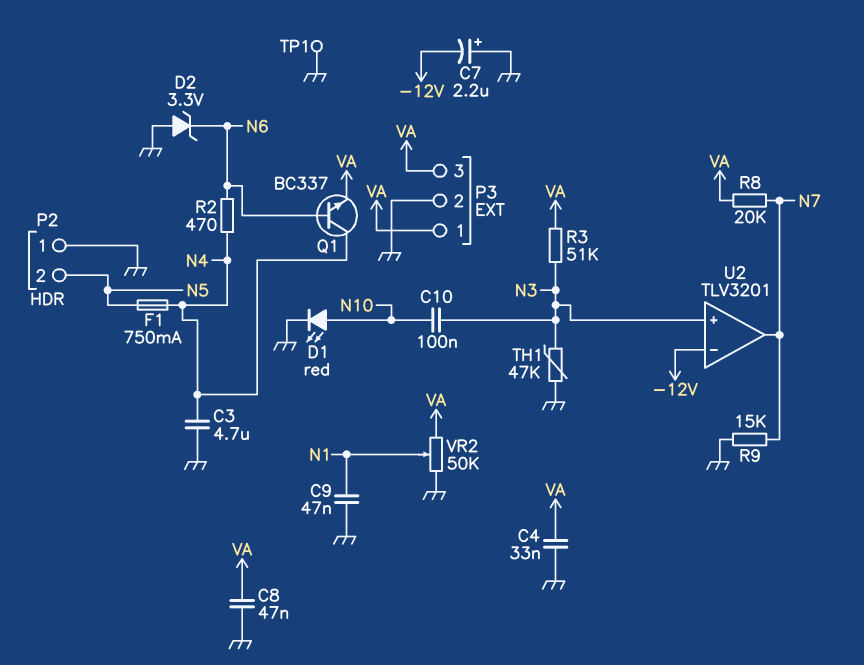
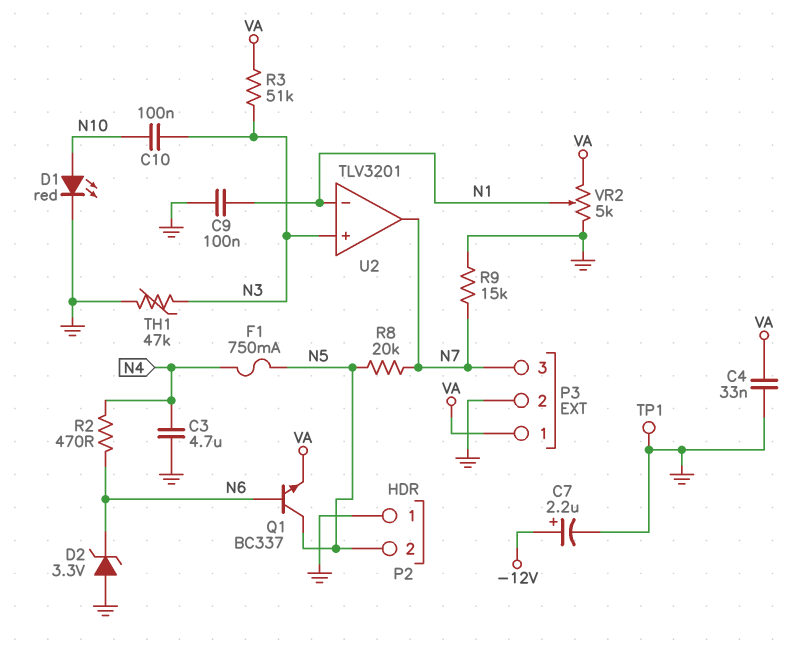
C7: 2.2uF (plus GND, minus -12V) -> 2.2uF (plus -12V, minus GND)
C8: 47nF (GND, VA) -> none
C9: 47nF (GND, N1) -> 100nF (GND, N1)
P3 pin 3: VA -> N7
Q1: NPN BC337 (B N6, C N4, E VA) -> NPN BC337 (B N6, C N5, E VA)
R8: 20k (N7, VA) -> 20k (N5, N7)
U2 pin in-: -12V -> N1
VR2: 50k (GND, VA, wiper N1) -> 5k (GND, VA, wiper N1)

